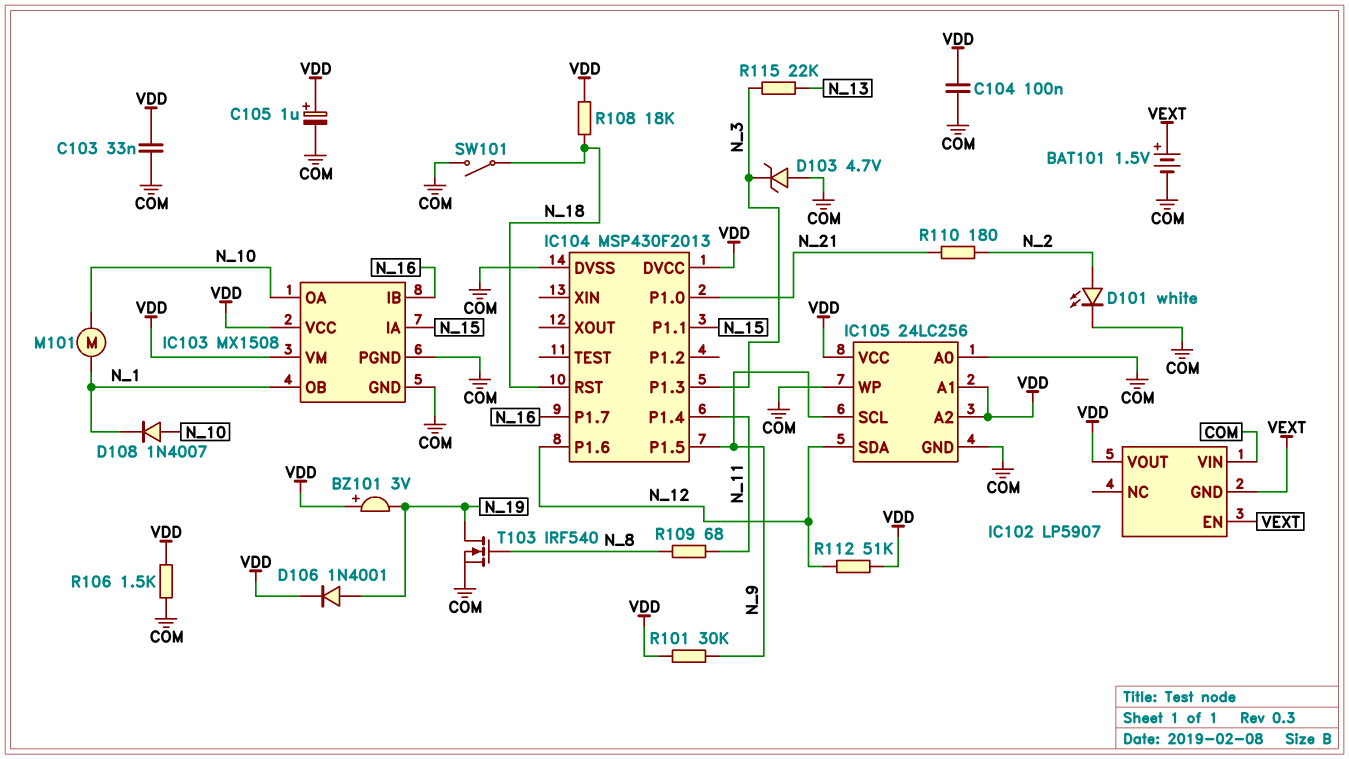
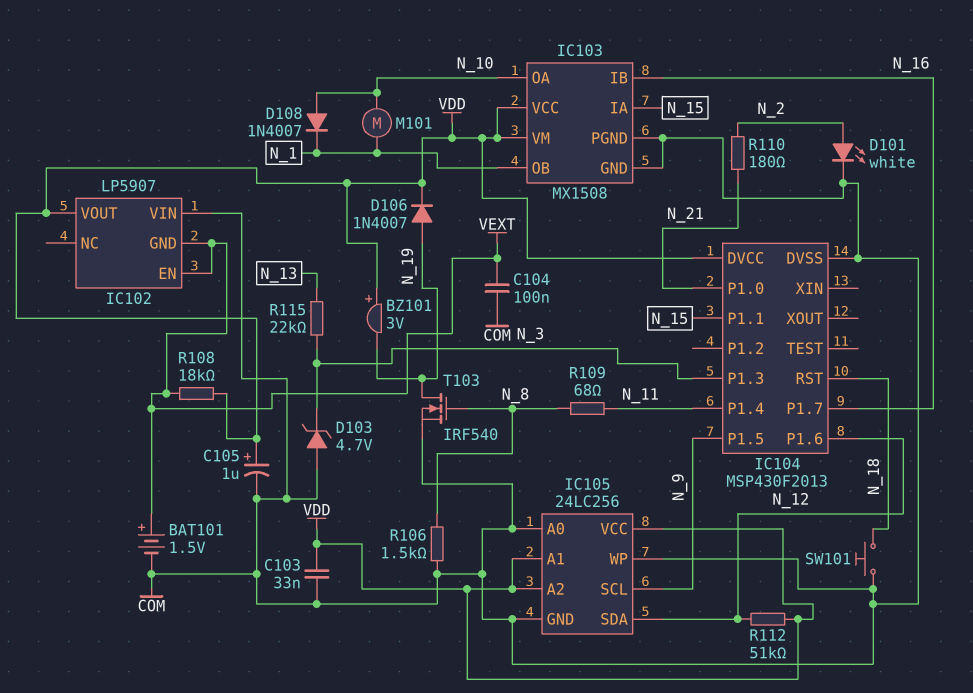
C104: 100nF (COM, VDD) -> 100nF (COM, VEXT)
D106: diode 1N4001 (A N_19, K VDD) -> diode 1N4007 (A N_19, K VDD)
R101: 30k (N_9, VDD) -> none
R106: 1.5k (COM, VDD) -> 1.5k (COM, N_8)
R108: 18k (N_18, VDD) -> 18k (VDD, VEXT)
SW101: switch (COM, N_18) -> button (COM, N_18)

